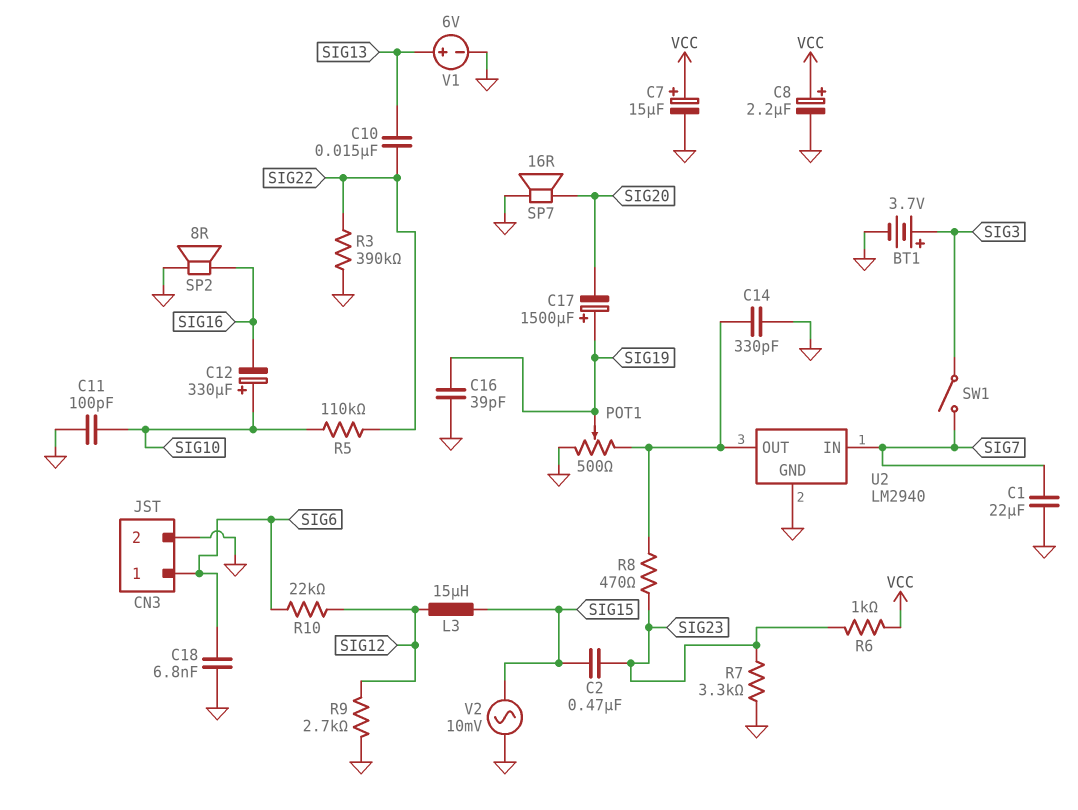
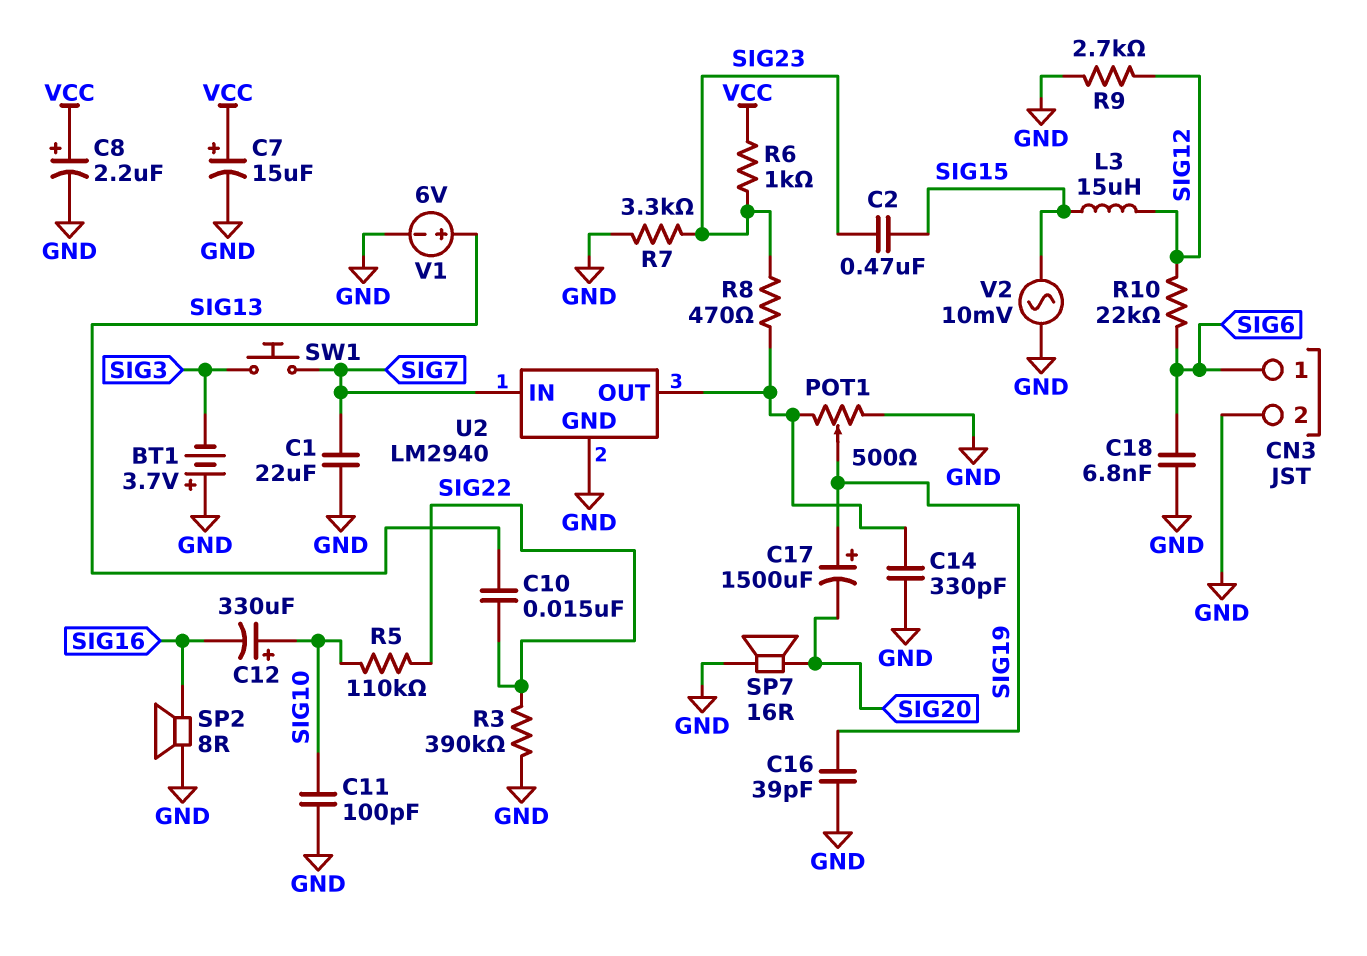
BT1: 3.7V (plus SIG3, minus GND) -> 3.7V (plus GND, minus SIG3)
SW1: switch (SIG3, SIG7) -> button (SIG3, SIG7)

